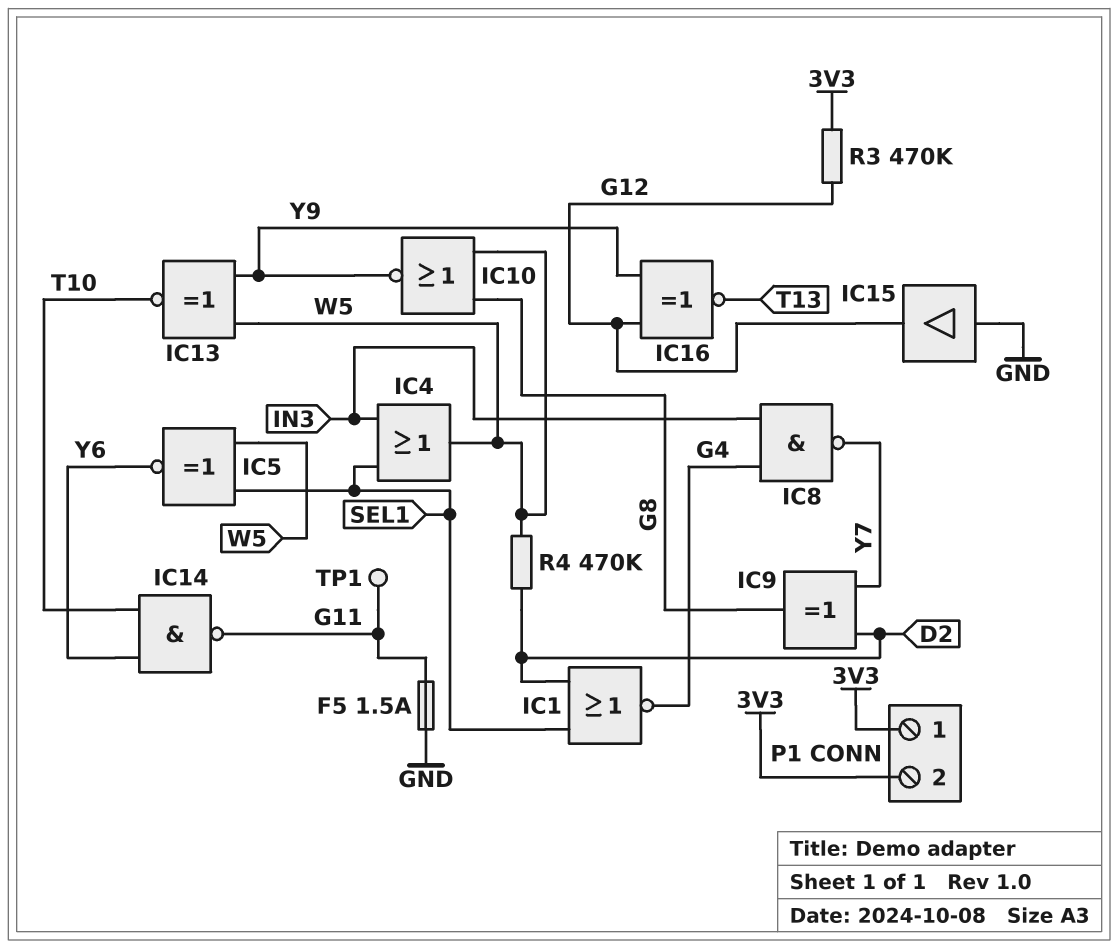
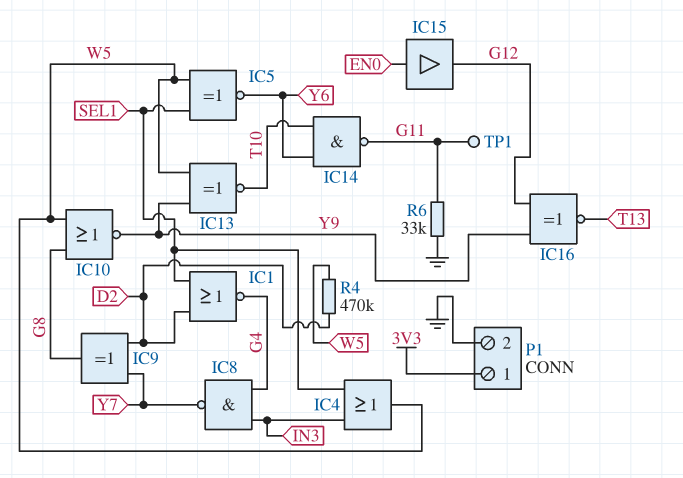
F5: 1.5A (G11, GND) -> none
IC15: buffer (in GND, out G12) -> buffer (in EN0, out G12)
P1 pin 2: 3V3 -> GND
R3: 470k (3V3, G12) -> none
R6: none -> 33k (G11, GND)

